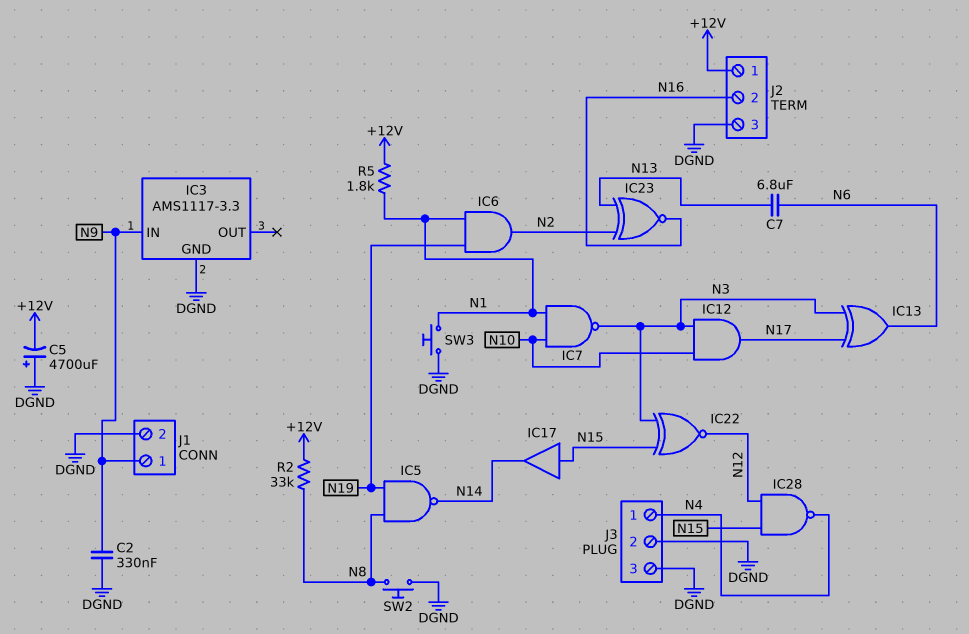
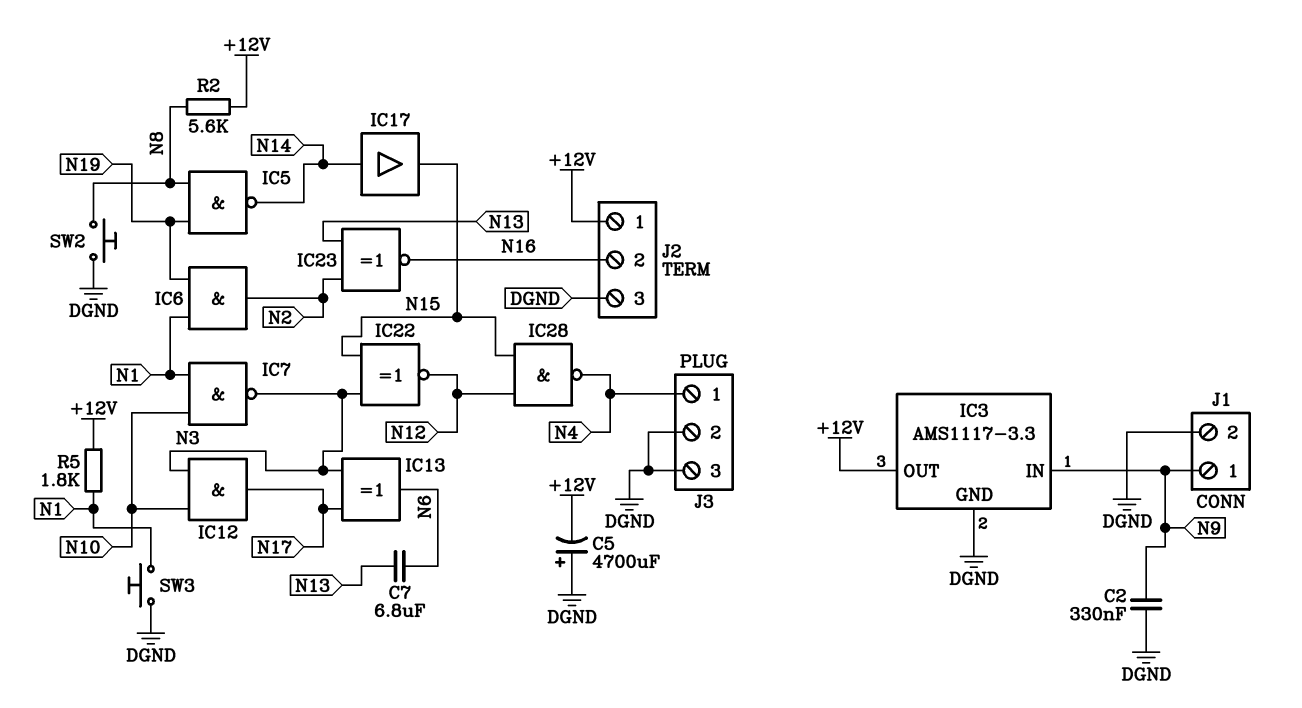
IC3 pin OUT: none -> +12V
IC17: buffer (in N15, out N14) -> buffer (in N14, out N15)
R2: 33k (+12V, N8) -> 5.6k (+12V, N8)

